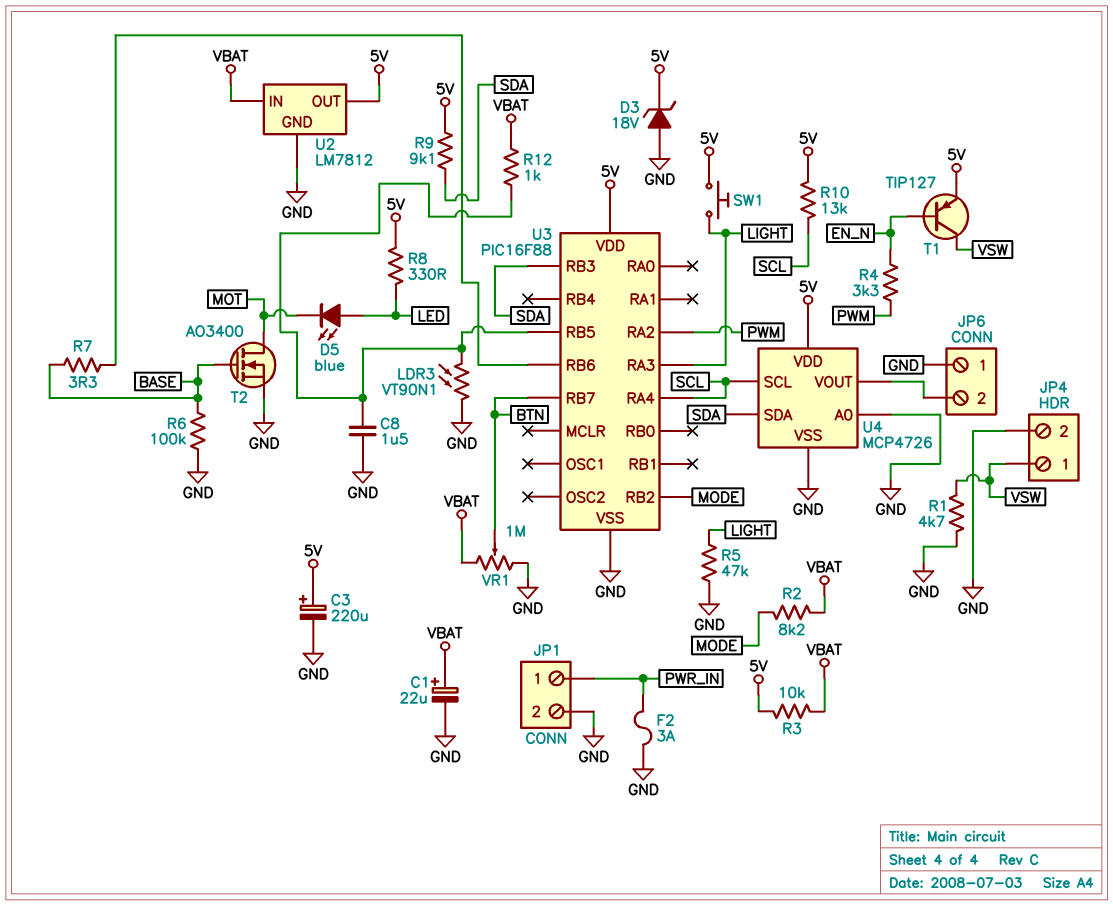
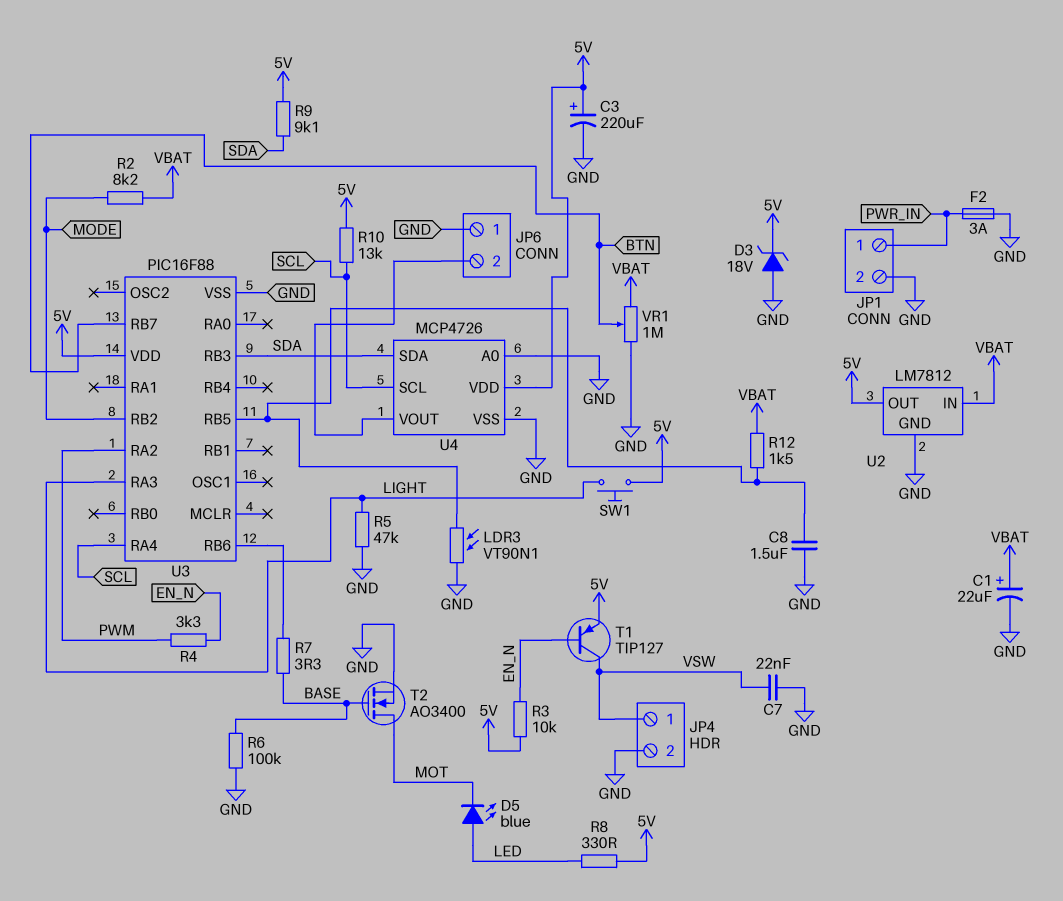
C7: none -> 22nF (GND, VSW)
R1: 4.7k (GND, VSW) -> none
R3: 10k (5V, VBAT) -> 10k (5V, EN_N)
R12: 1k (U3/RB5, VBAT) -> 1.5k (U3/RB5, VBAT)

